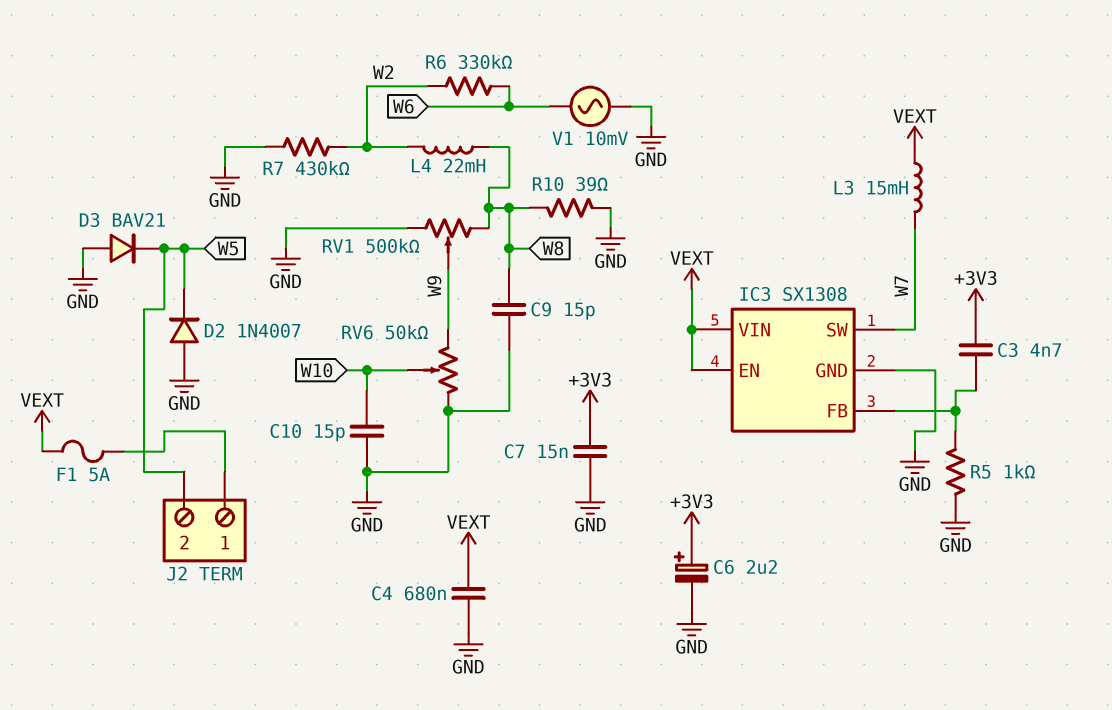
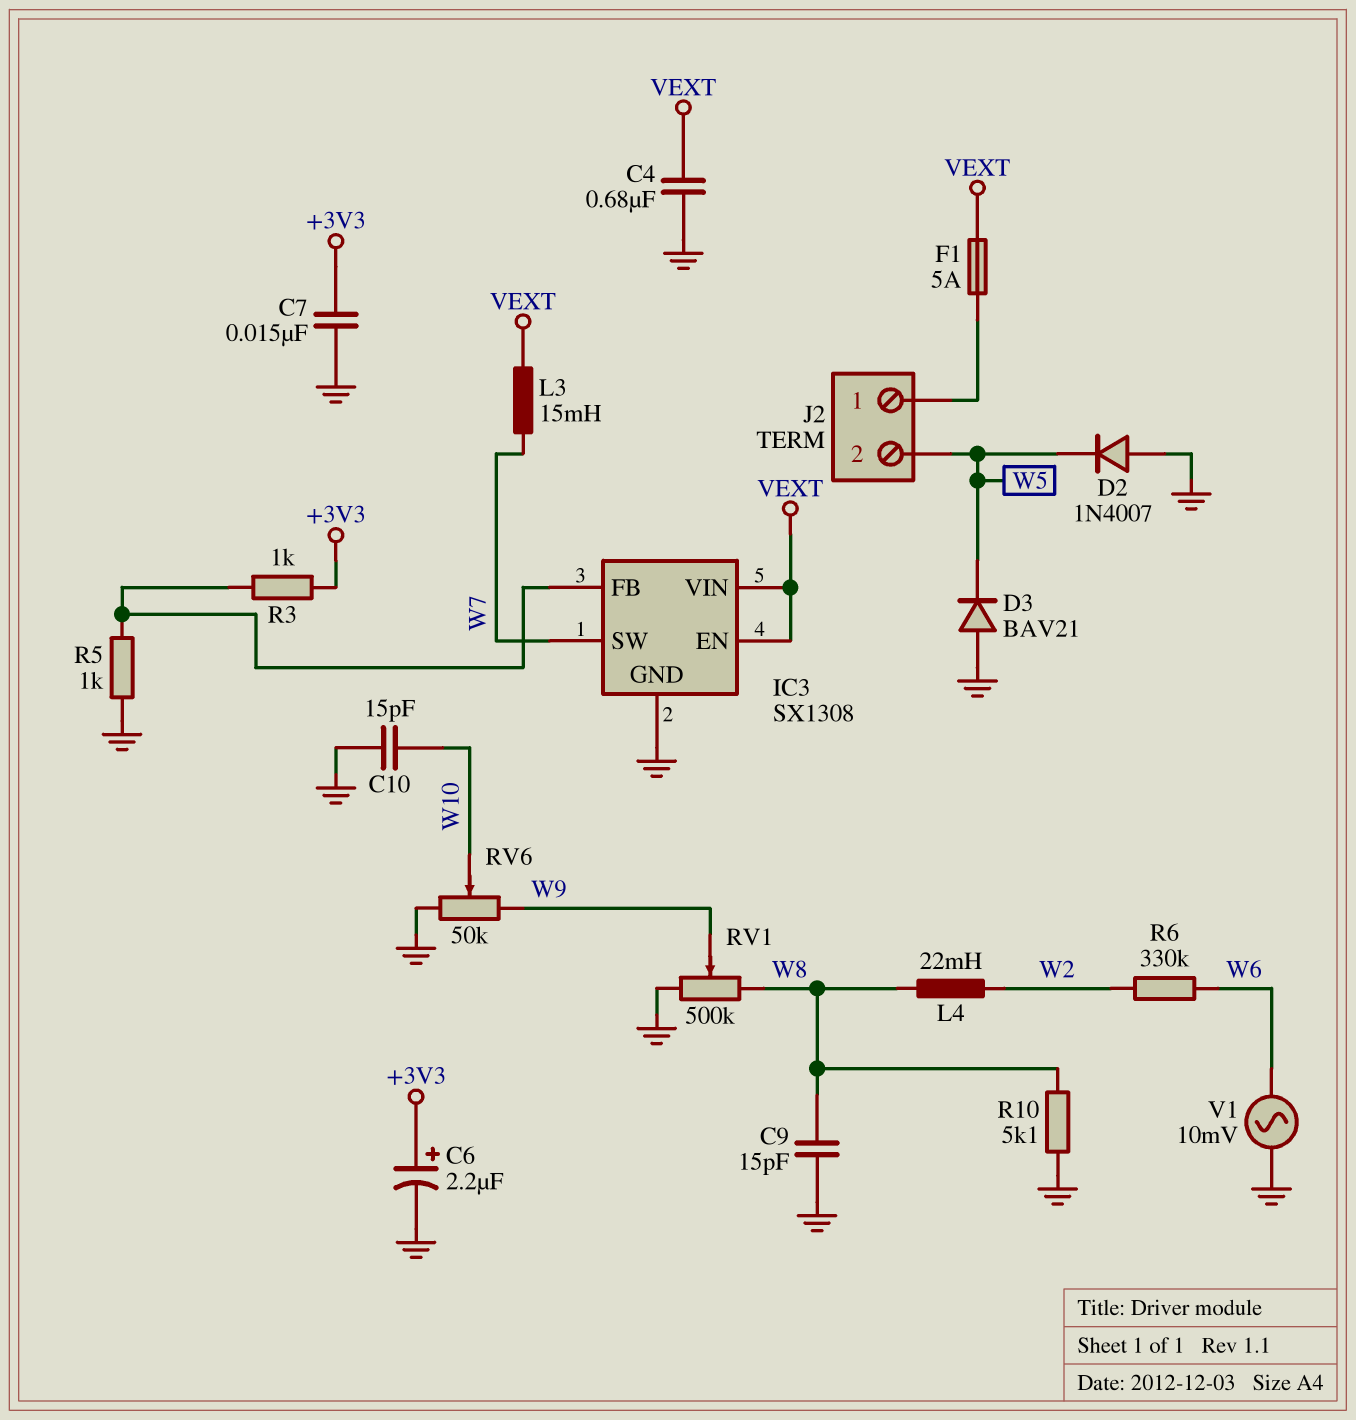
C3: 4.7nF (+3V3, IC3/FB) -> none
R3: none -> 1k (+3V3, IC3/FB)
R7: 430k (GND, W2) -> none
R10: 39 (GND, W8) -> 5.1k (GND, W8)

